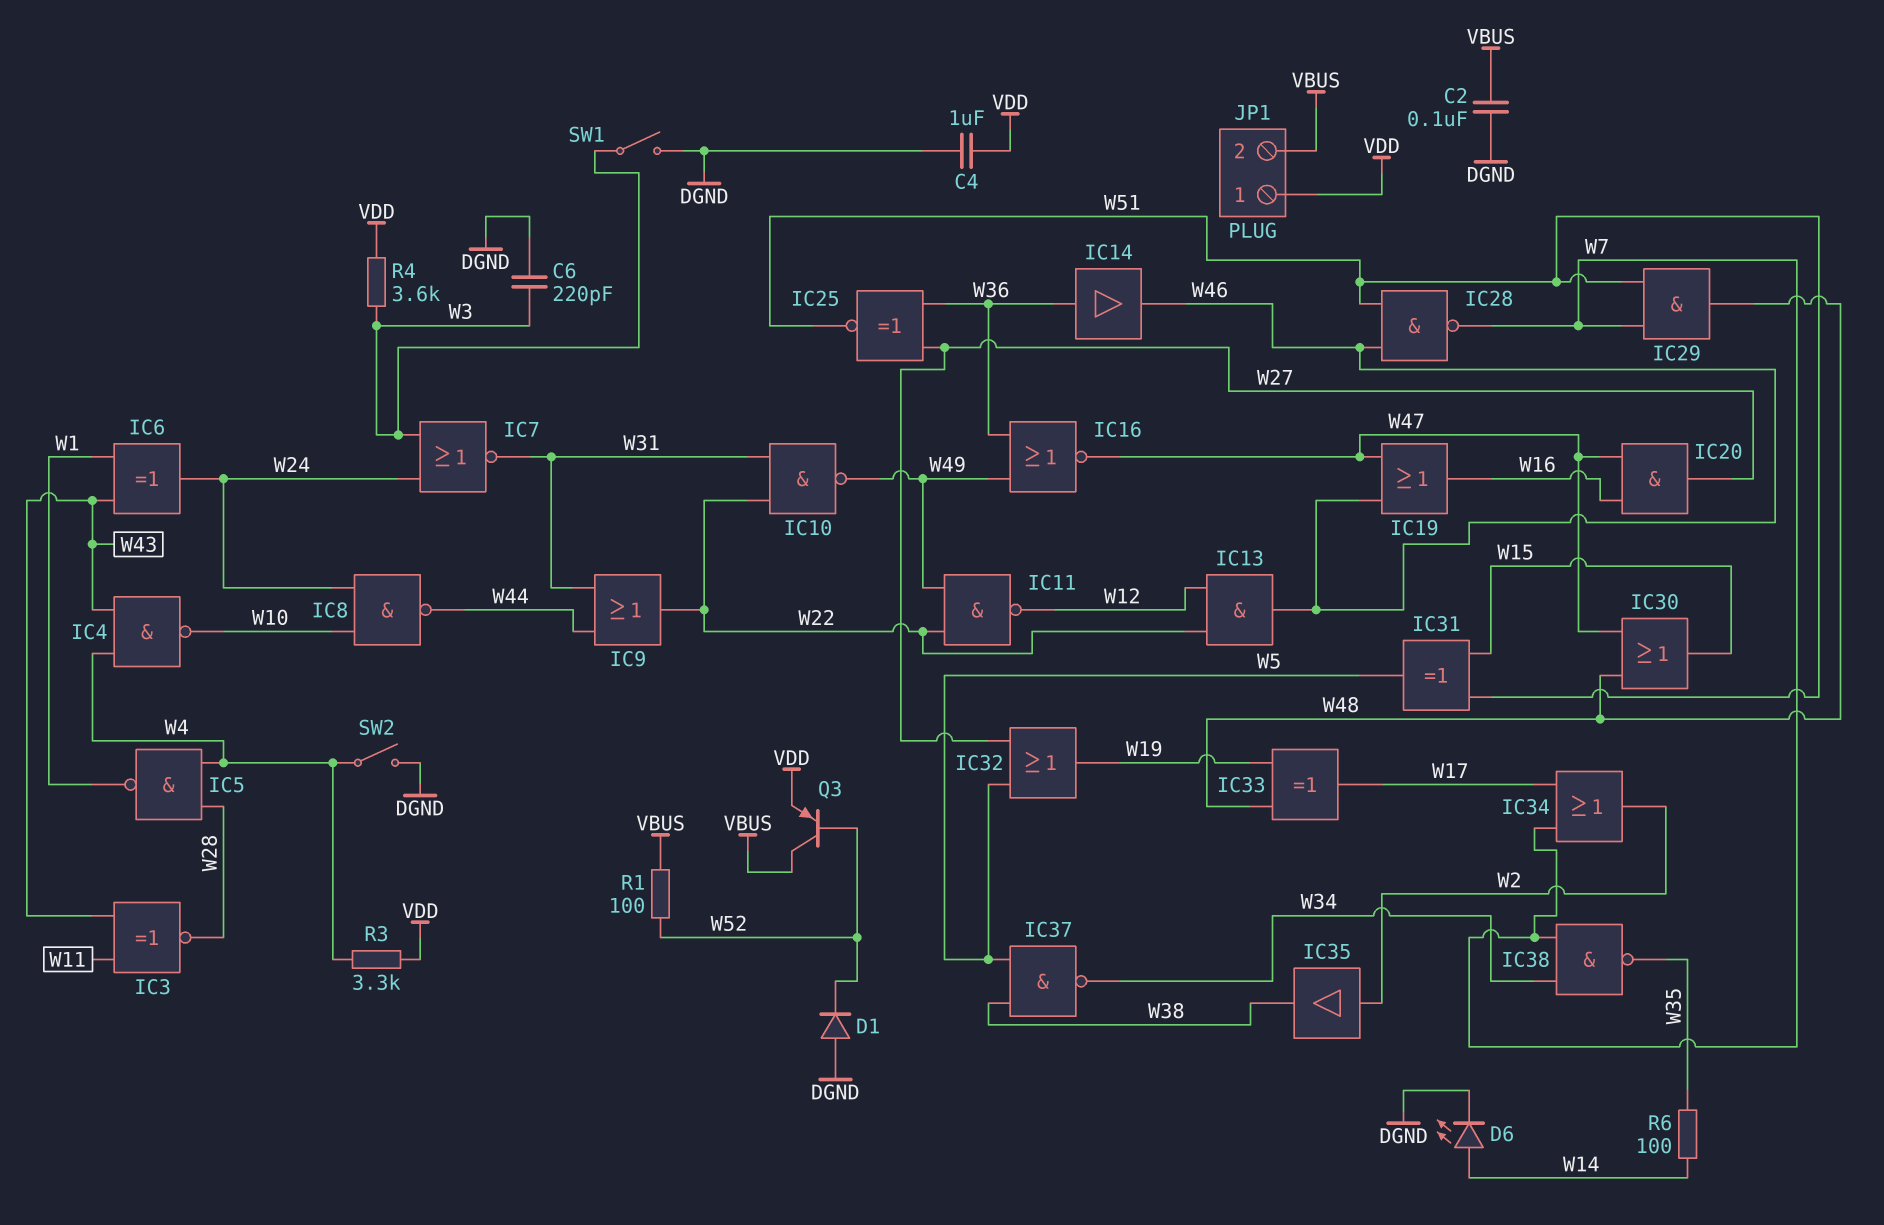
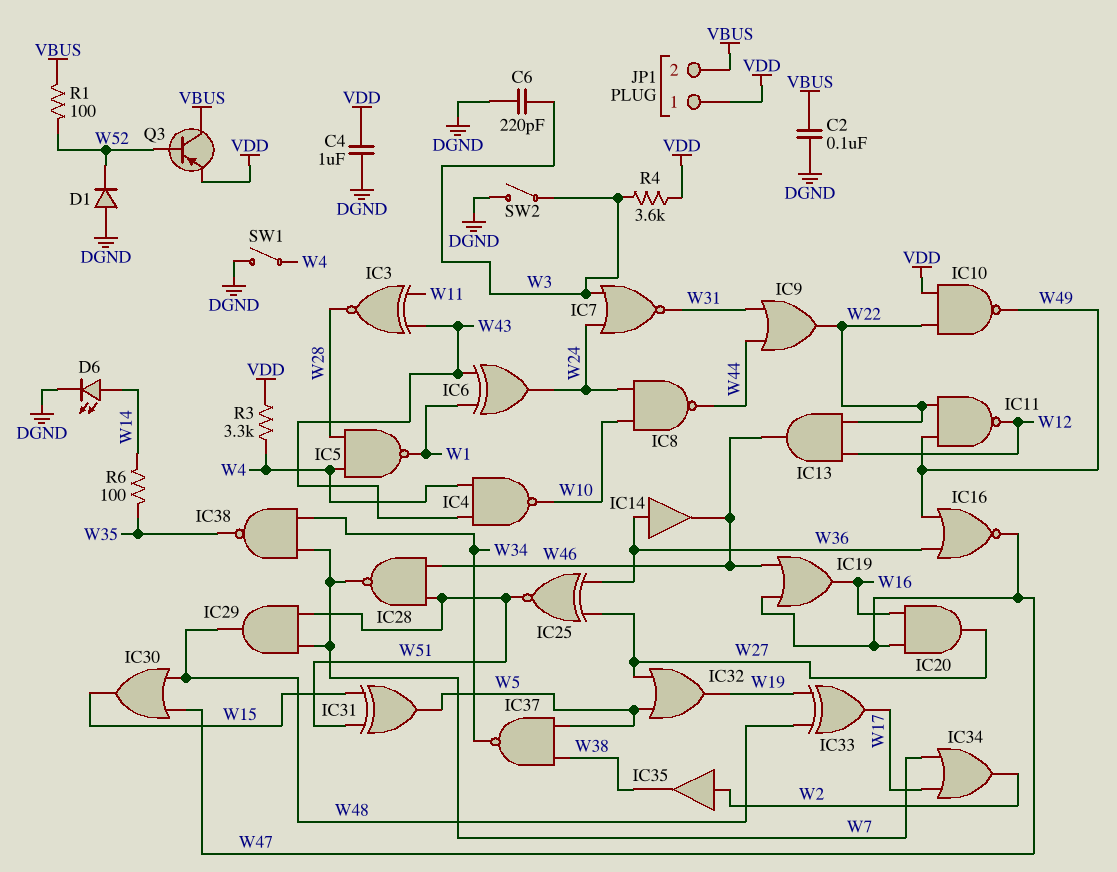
IC10: NAND (in W22, in W31, out W49) -> NAND (in VDD, in W22, out W49)
SW1: switch (DGND, W3) -> switch (DGND, W4)
SW2: switch (DGND, W4) -> switch (DGND, W3)

